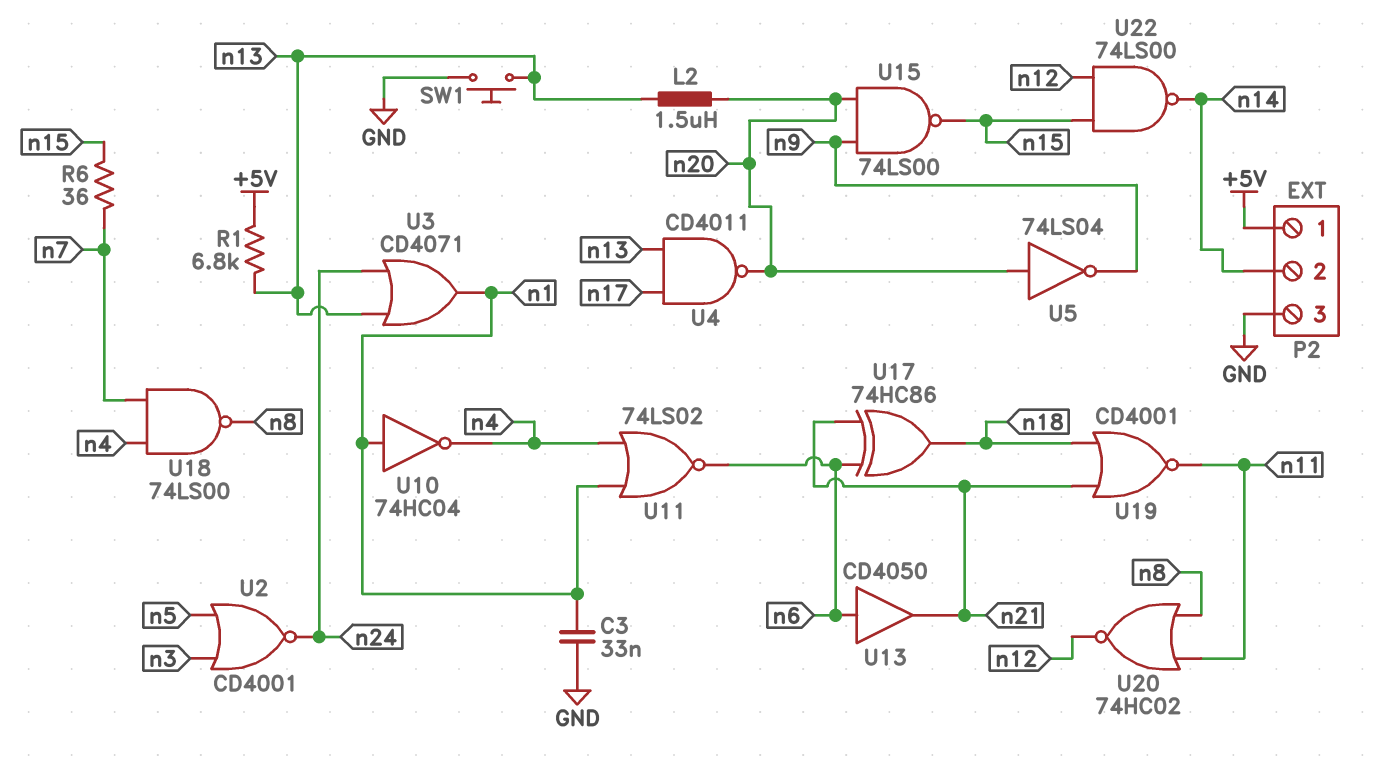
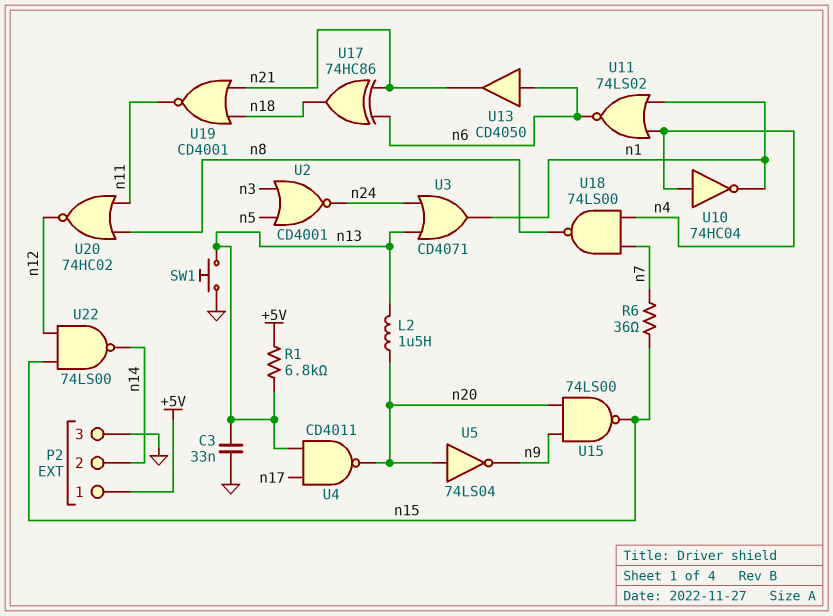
C3: 33nF (GND, n1) -> 33nF (GND, n13)
U10: NOT 74HC04 (in n1, out n4) -> NOT 74HC04 (in n4, out n1)

